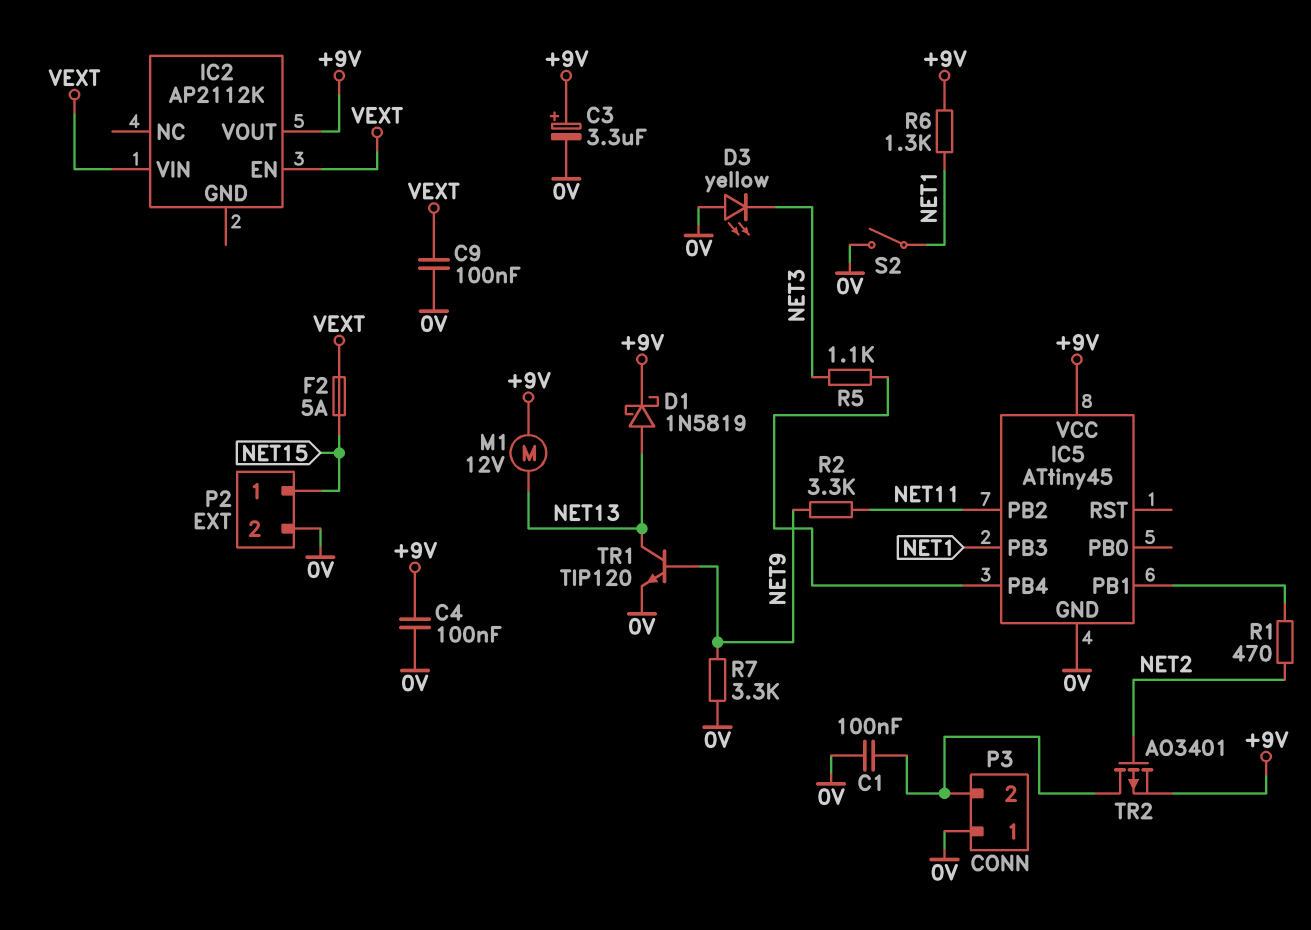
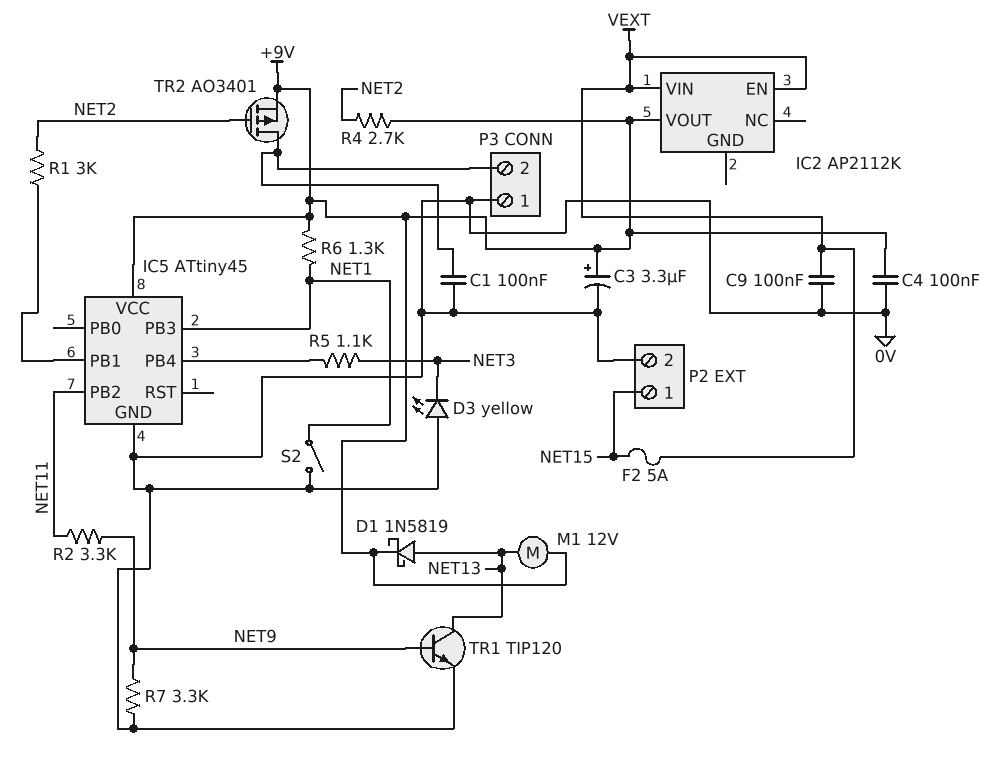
R1: 470 (IC5/PB1, NET2) -> 3k (IC5/PB1, NET2)
R4: none -> 2.7k (+9V, NET2)

